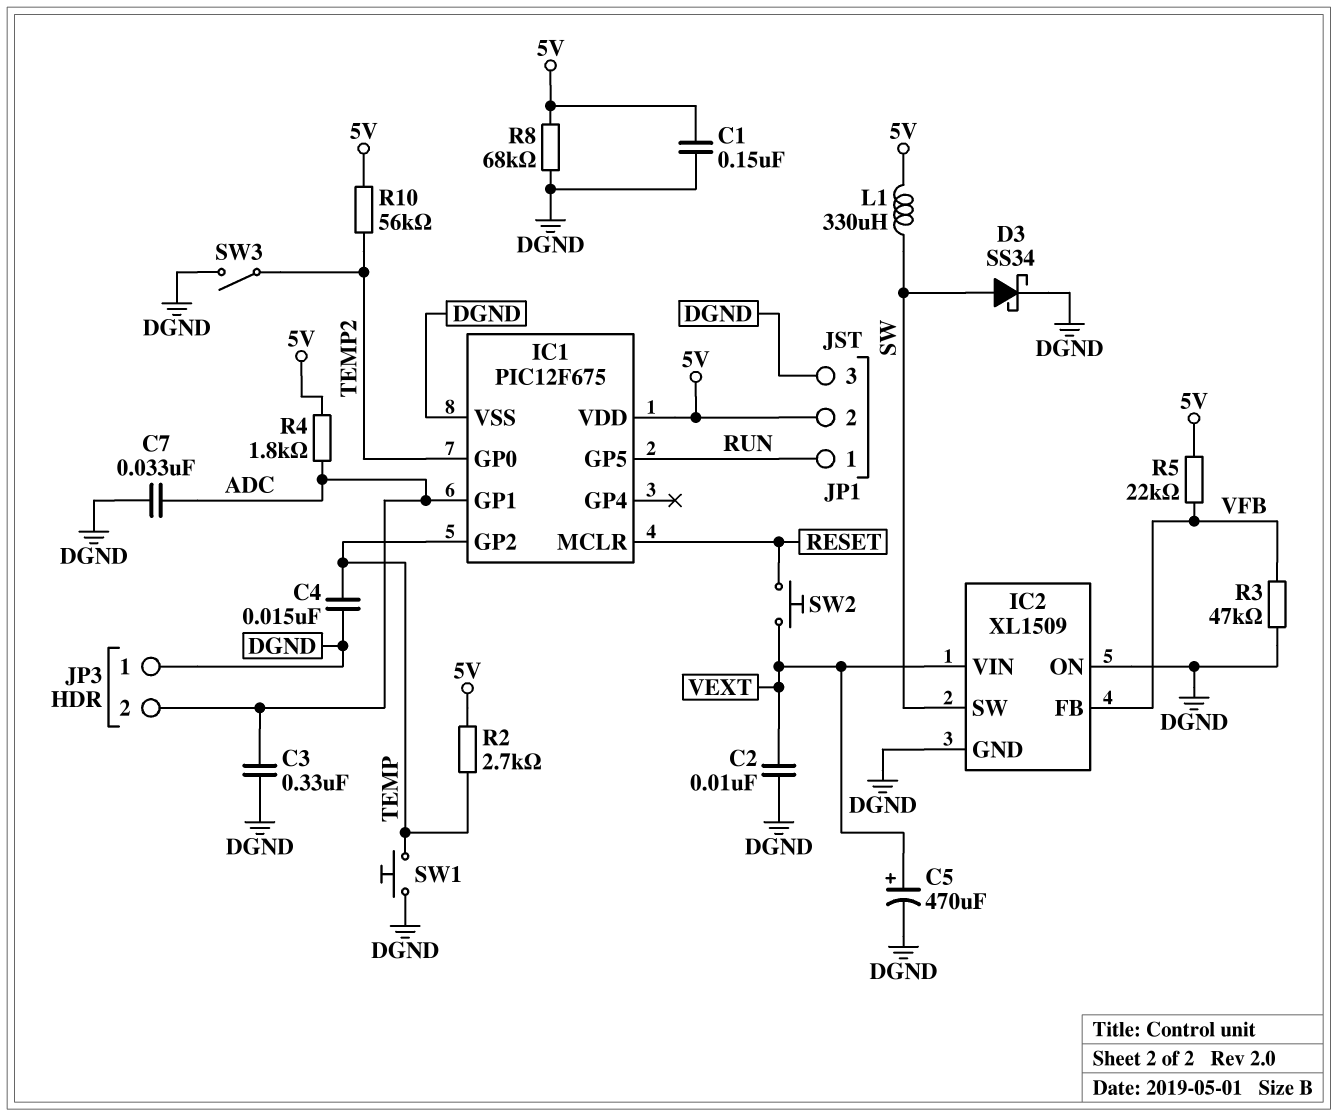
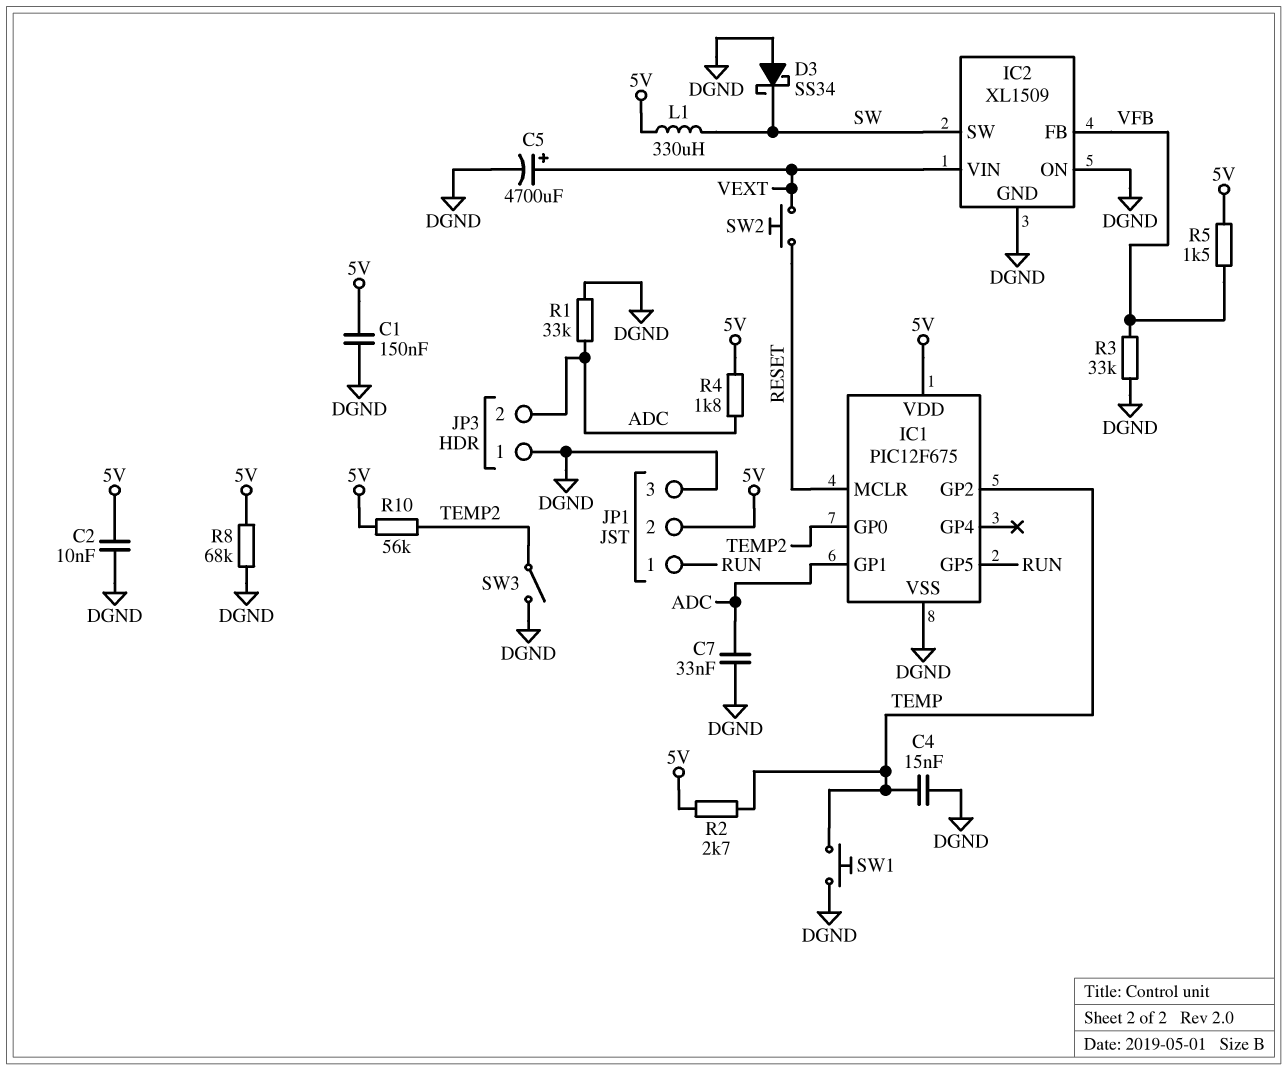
C2: 10nF (DGND, VEXT) -> 10nF (5V, DGND)
C3: 330nF (ADC, DGND) -> none
C5: 470uF (plus VEXT, minus DGND) -> 4700uF (plus VEXT, minus DGND)
D3: schottky SS34 (A SW, K DGND) -> schottky SS34 (A DGND, K SW)
R1: none -> 33k (ADC, DGND)
R3: 47k (DGND, VFB) -> 33k (DGND, VFB)
R5: 22k (5V, VFB) -> 1.5k (5V, VFB)

